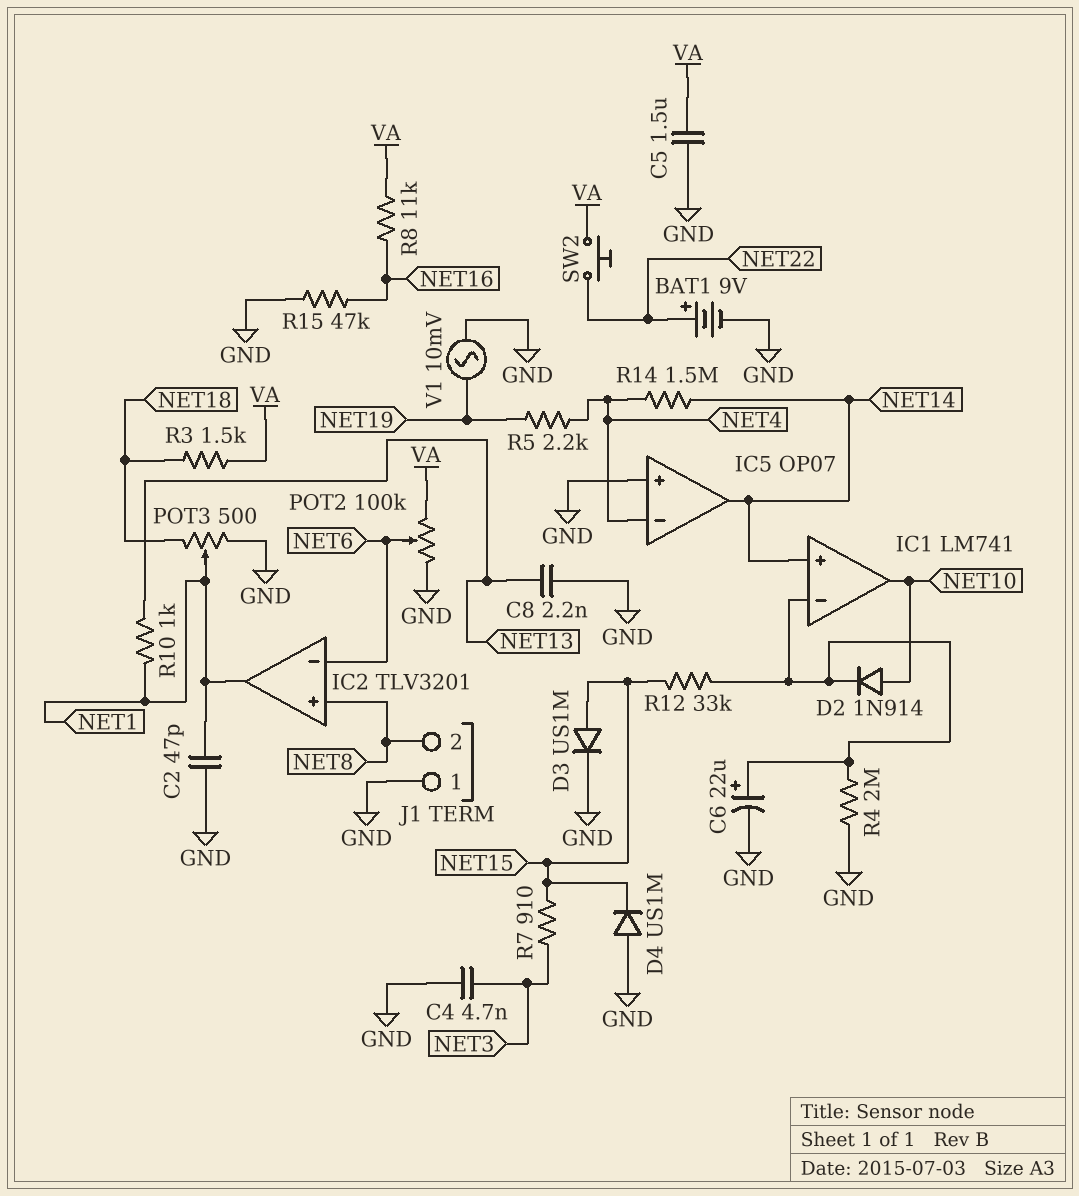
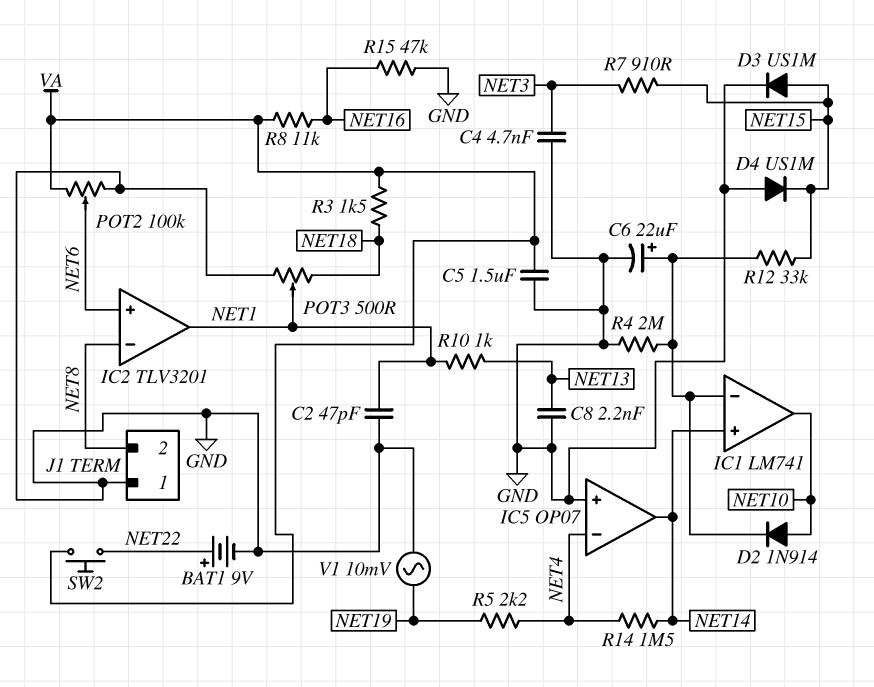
IC2 pin in+: NET8 -> NET6
IC2 pin in-: NET6 -> NET8

